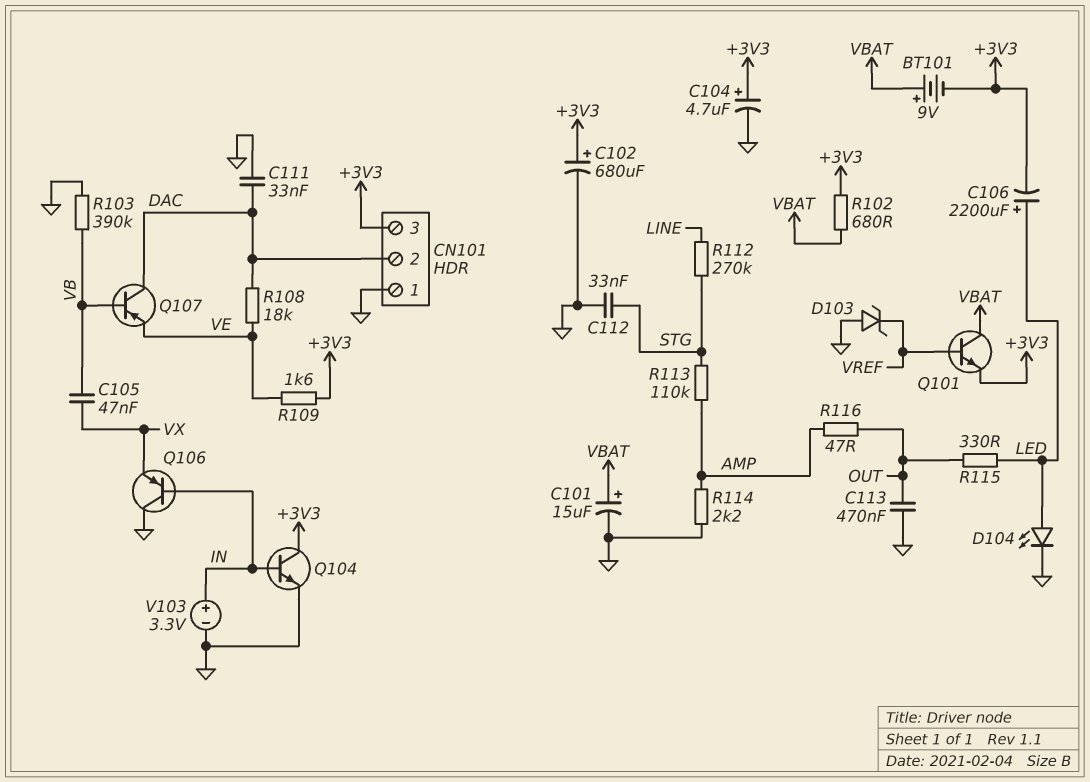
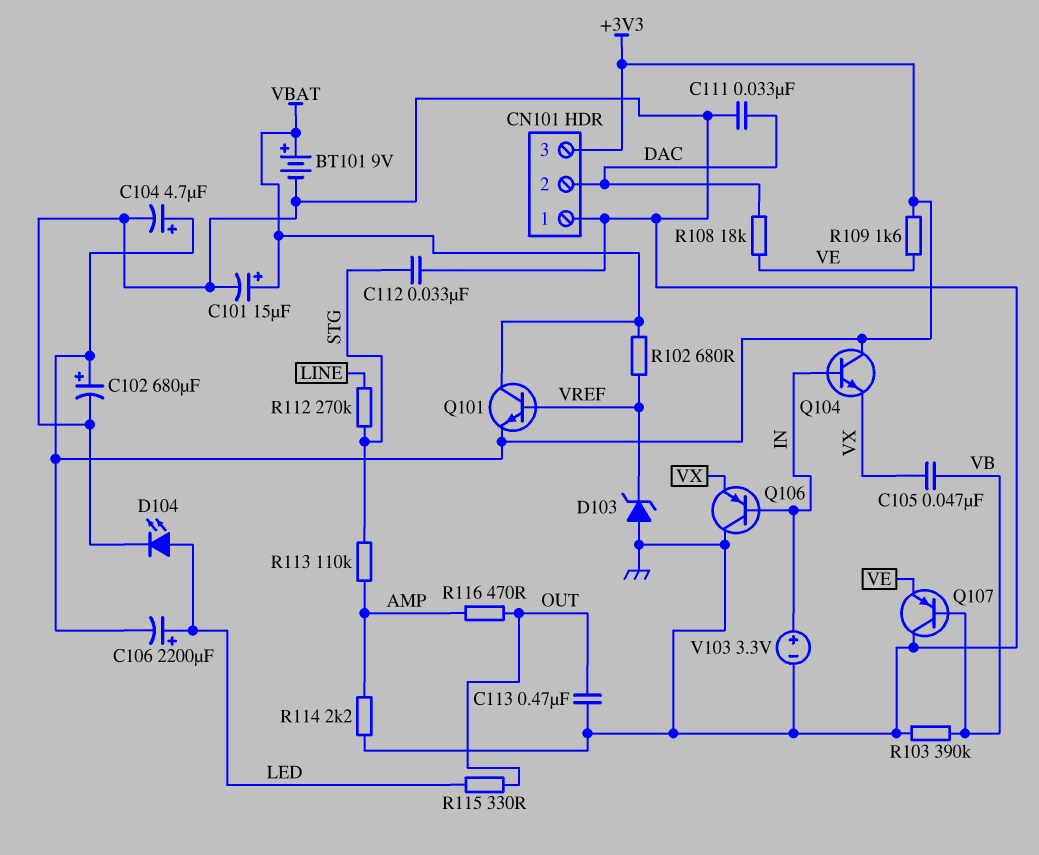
BT101: 9V (plus VBAT, minus +3V3) -> 9V (plus VBAT, minus GND)
Q104: NPN (B IN, C +3V3, E GND) -> NPN (B IN, C +3V3, E VX)
Q107: PNP (B VB, C DAC, E VE) -> PNP (B VB, C GND, E VE)
R102: 680 (+3V3, VBAT) -> 680 (VBAT, VREF)
R116: 47 (AMP, OUT) -> 470 (AMP, OUT)

